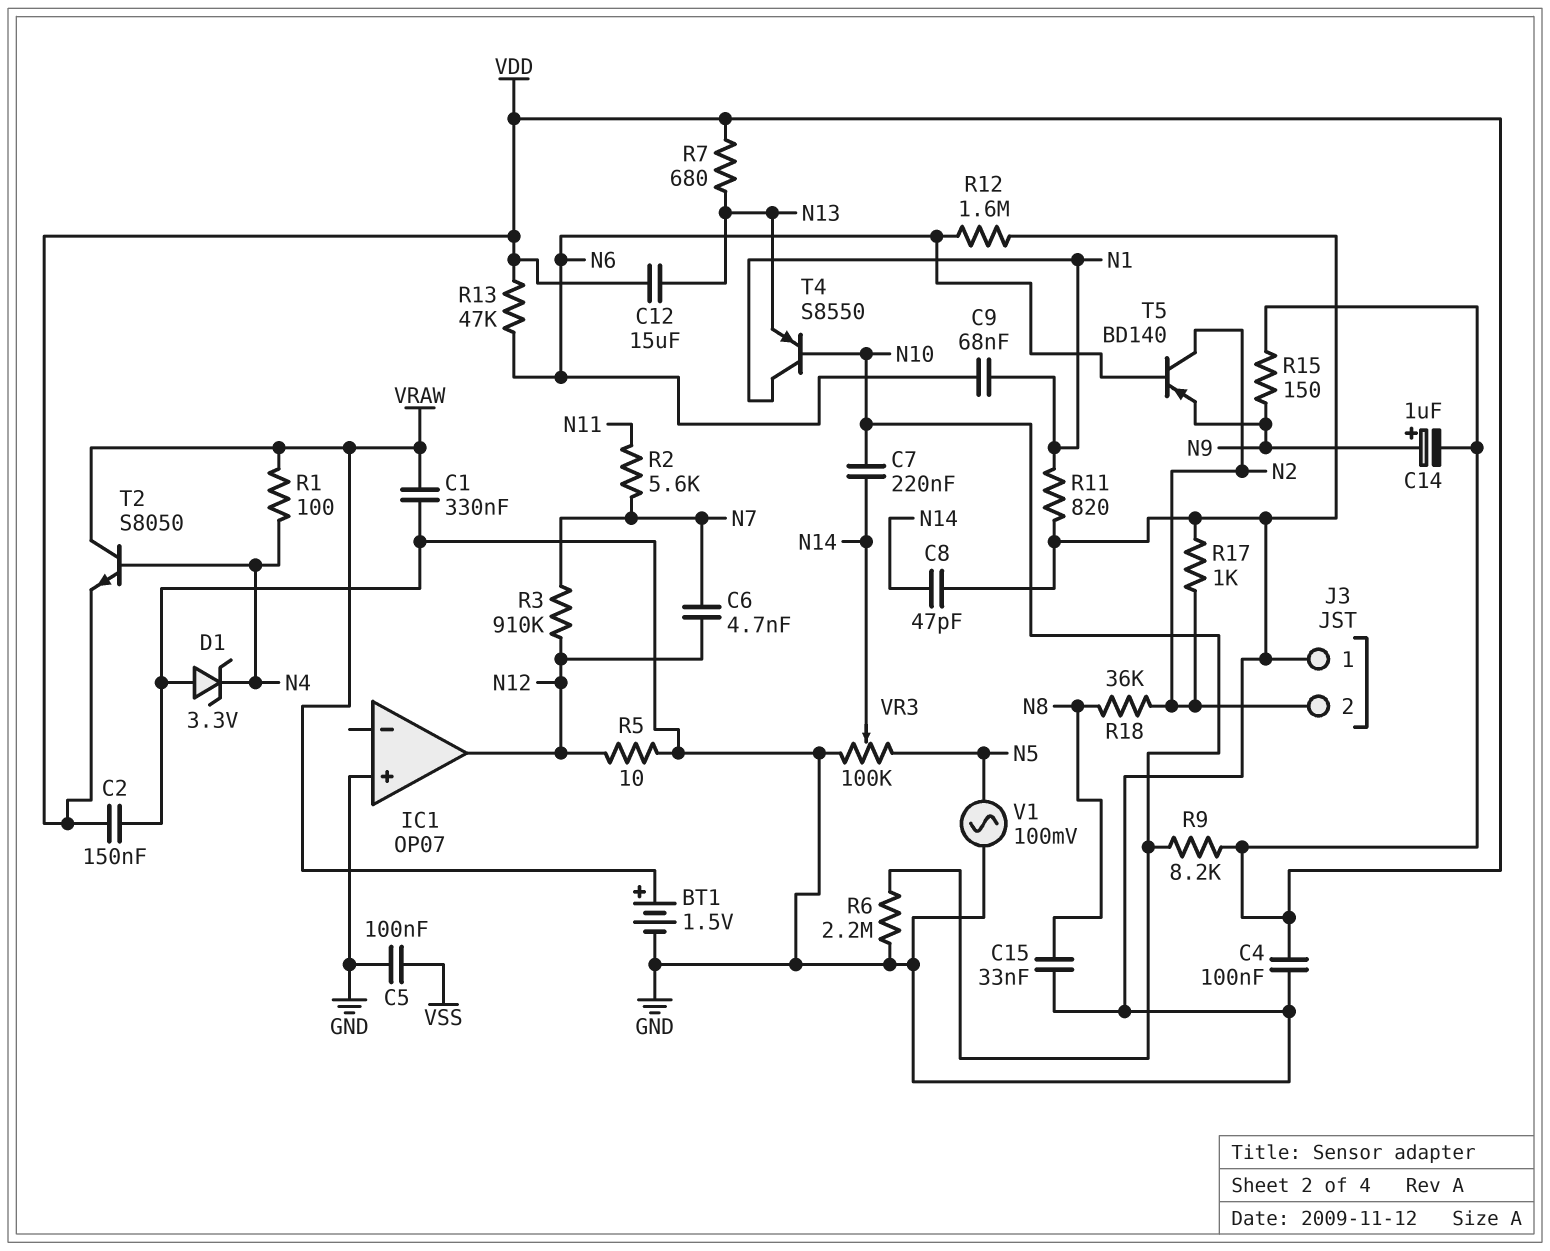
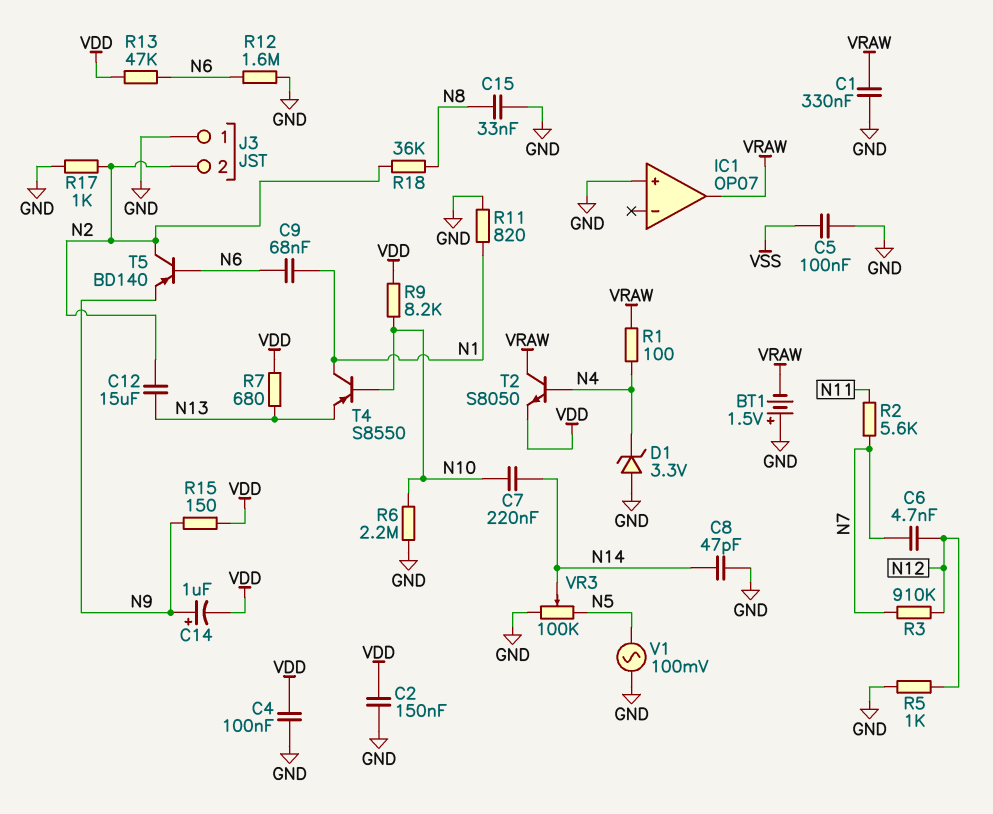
BT1: 1.5V (plus VRAW, minus GND) -> 1.5V (plus GND, minus VRAW)
C12: 15uF (N13, VDD) -> 15uF (N2, N13)
IC1 pin out: N12 -> VRAW
R5: 10 (GND, N12) -> 1k (GND, N12)

